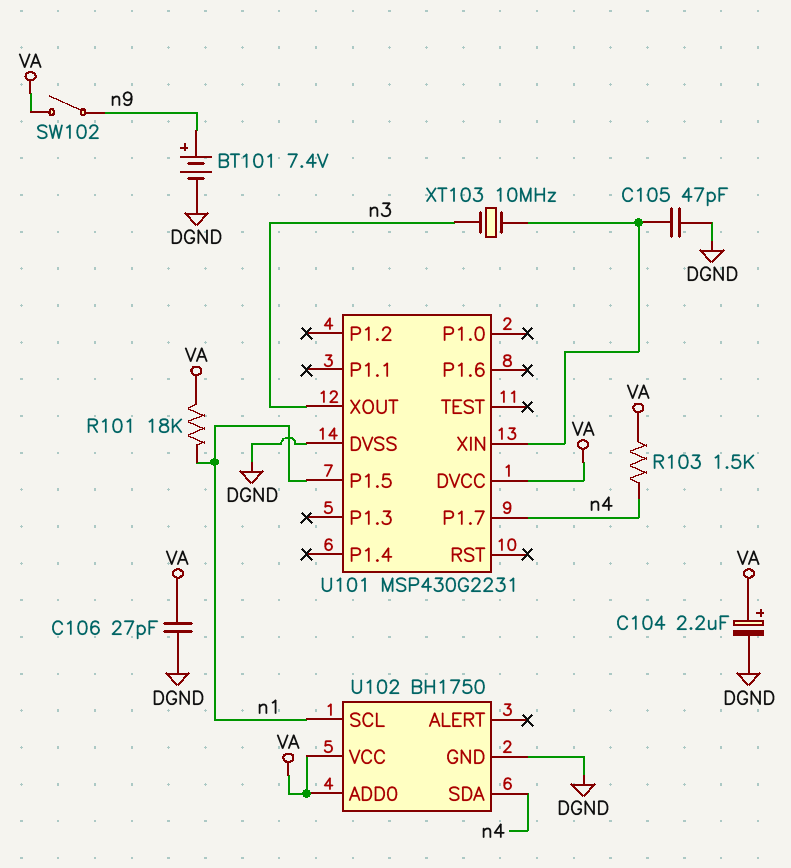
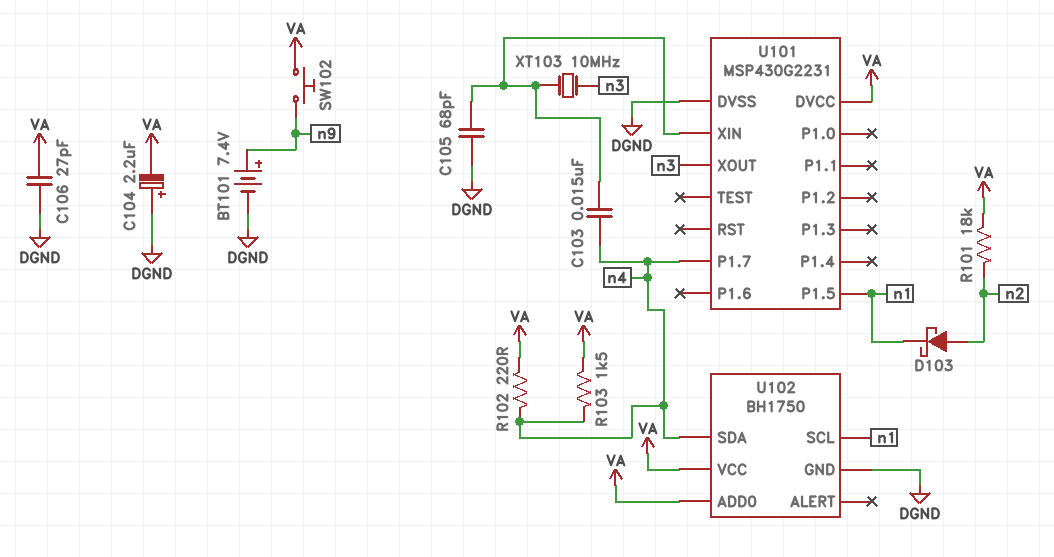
C103: none -> 15nF (U101/XIN, n4)
C104: 2.2uF (plus VA, minus DGND) -> 2.2uF (plus DGND, minus VA)
C105: 47pF (DGND, U101/XIN) -> 68pF (DGND, U101/XIN)
D103: none -> schottky (A n2, K n1)
R101: 18k (VA, n1) -> 18k (VA, n2)
R102: none -> 220 (VA, n4)
SW102: switch (VA, n9) -> button (VA, n9)

